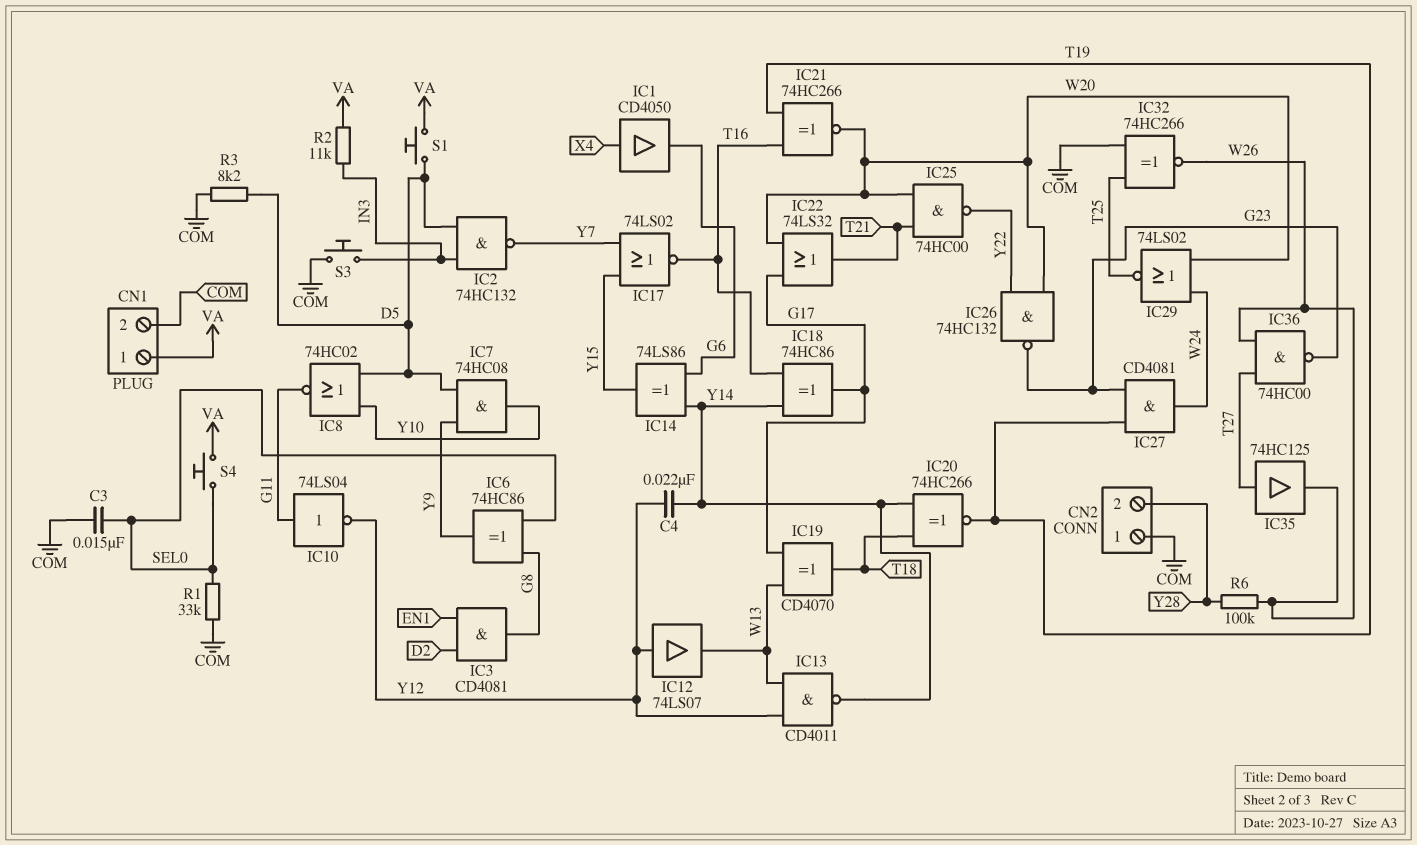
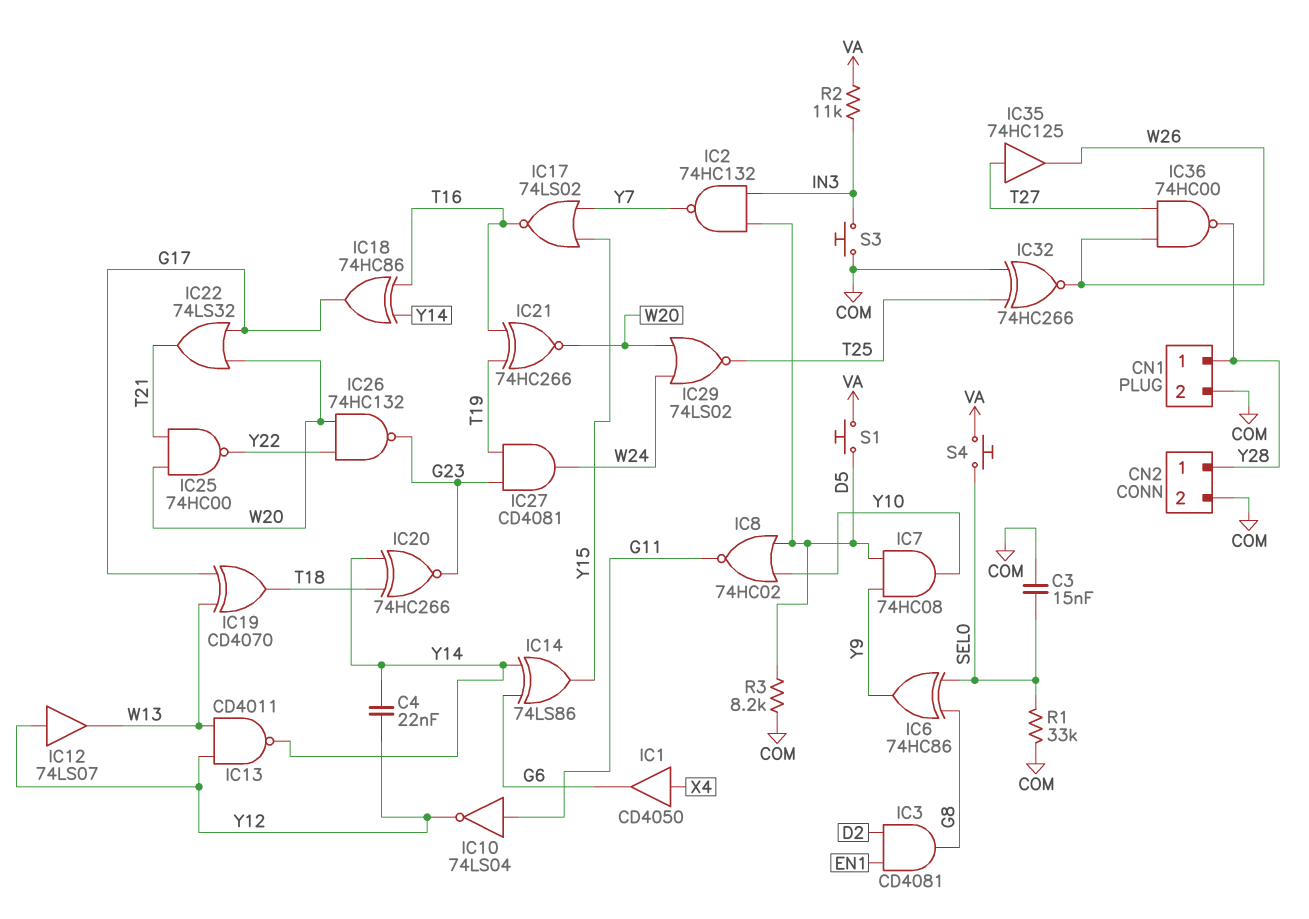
CN1 pin 1: VA -> Y28
CN2 pin 1: COM -> Y28
CN2 pin 2: Y28 -> COM
IC20: XNOR 74HC266 (in T18, in Y14, out T19) -> XNOR 74HC266 (in T18, in Y14, out G23)
IC36: NAND 74HC00 (in T27, in W26, out G23) -> NAND 74HC00 (in T27, in W26, out Y28)
R6: 100k (W26, Y28) -> none

